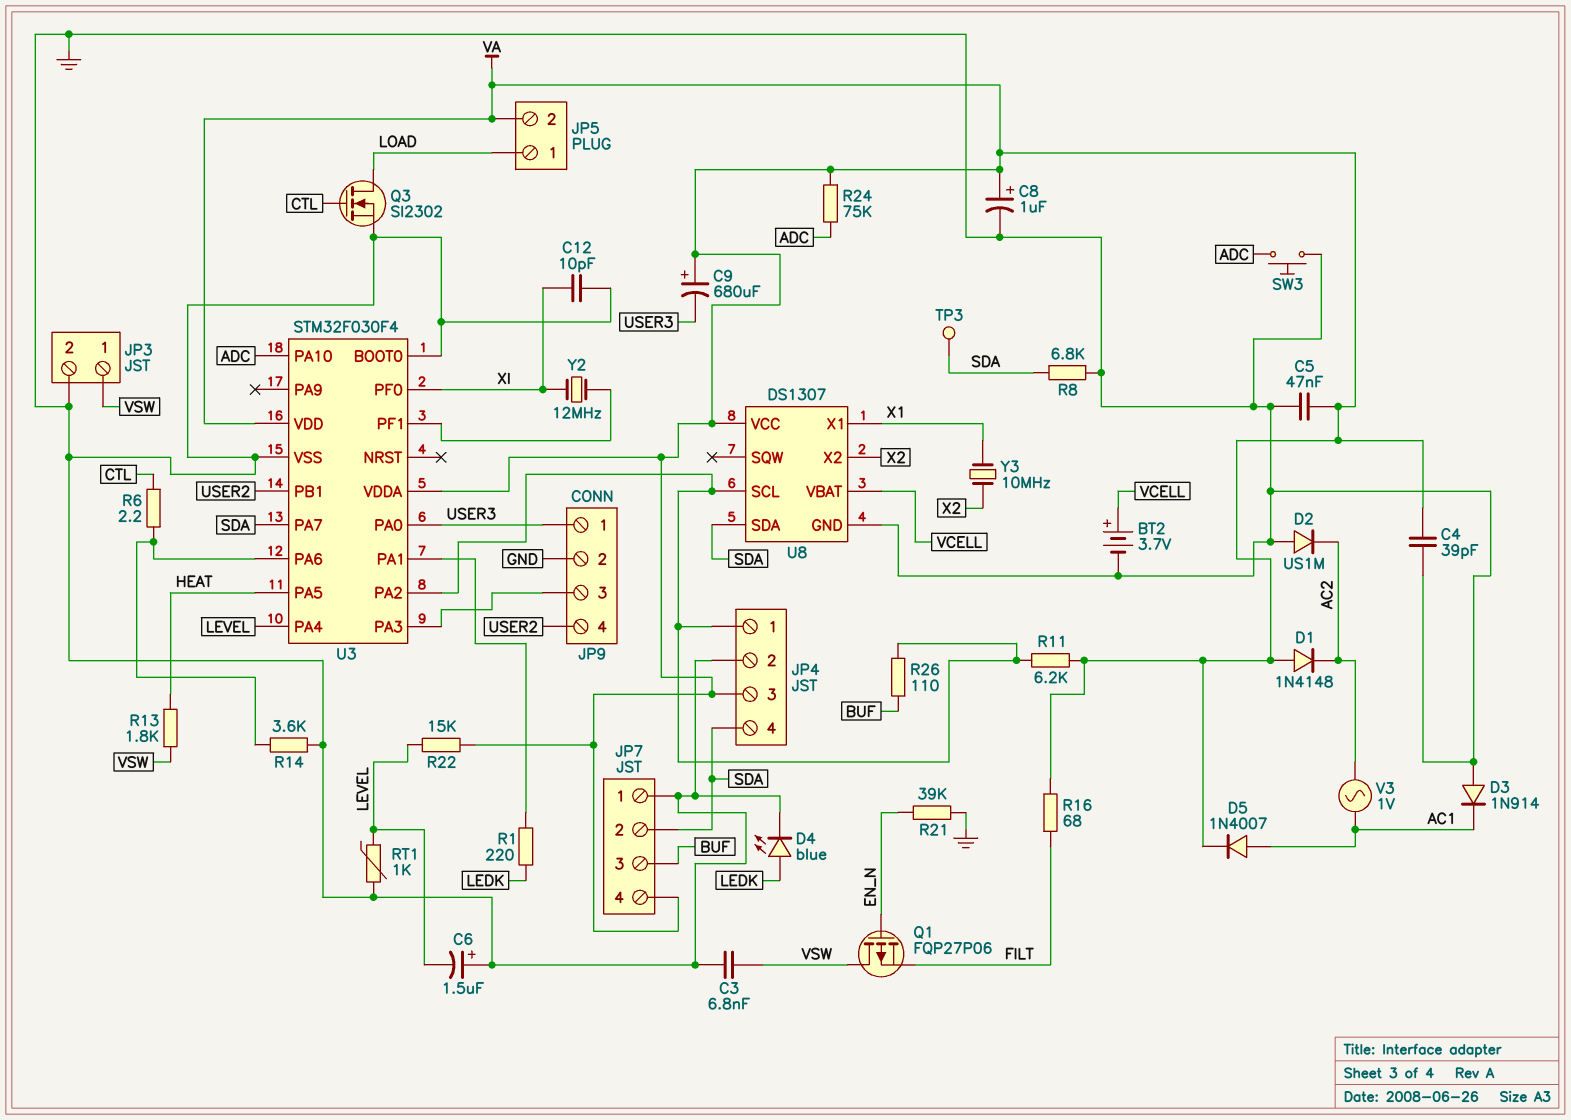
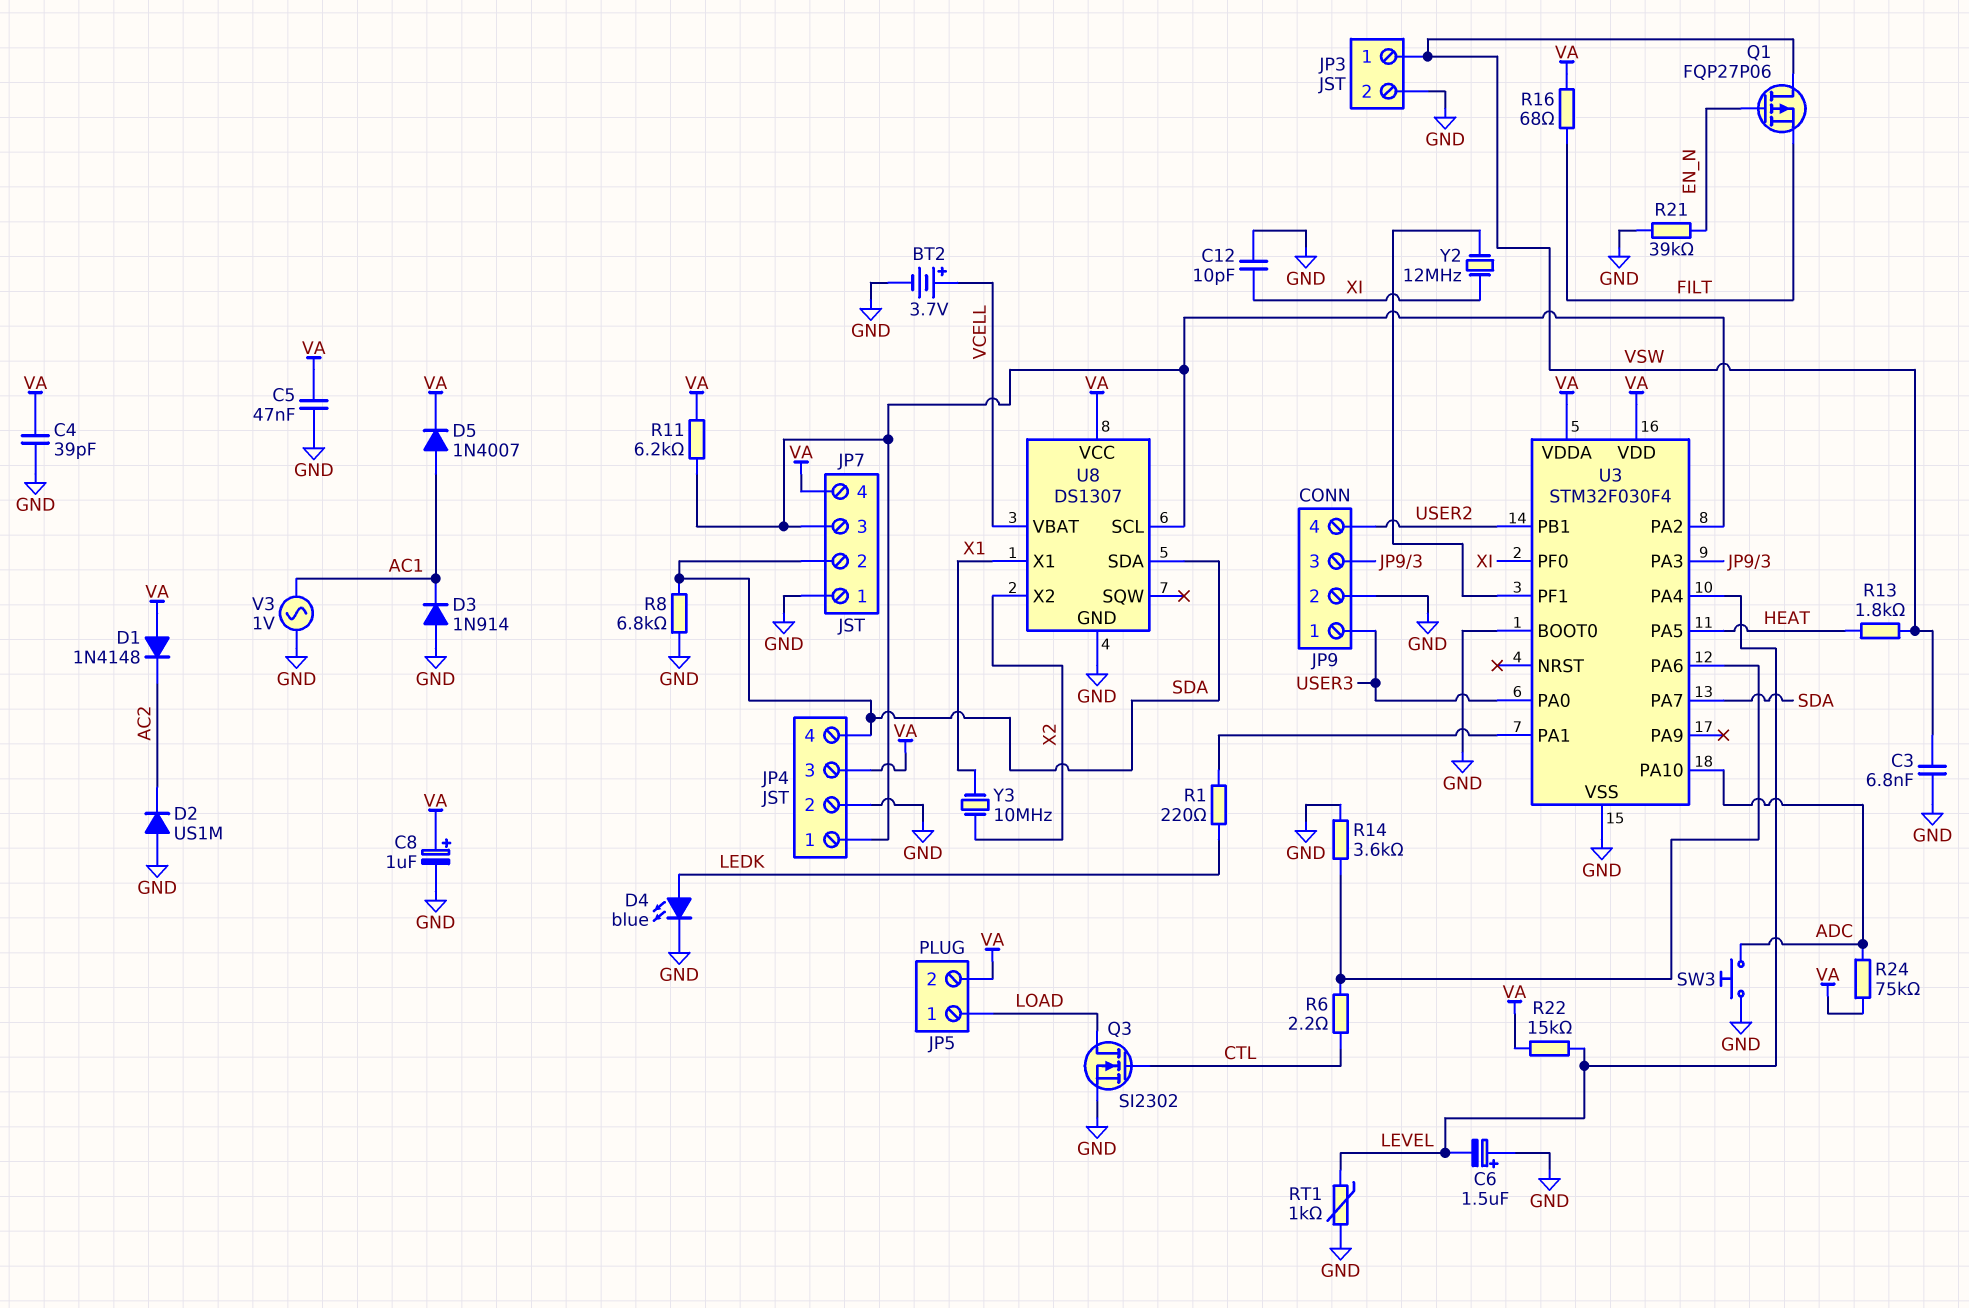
C9: 680uF (plus VA, minus USER3) -> none
JP7 pin 3: BUF -> JP4/1
R26: 110 (BUF, JP4/1) -> none
TP3: test point (SDA) -> none
V3: AC 1V (AC1, AC2) -> AC 1V (AC1, GND)

